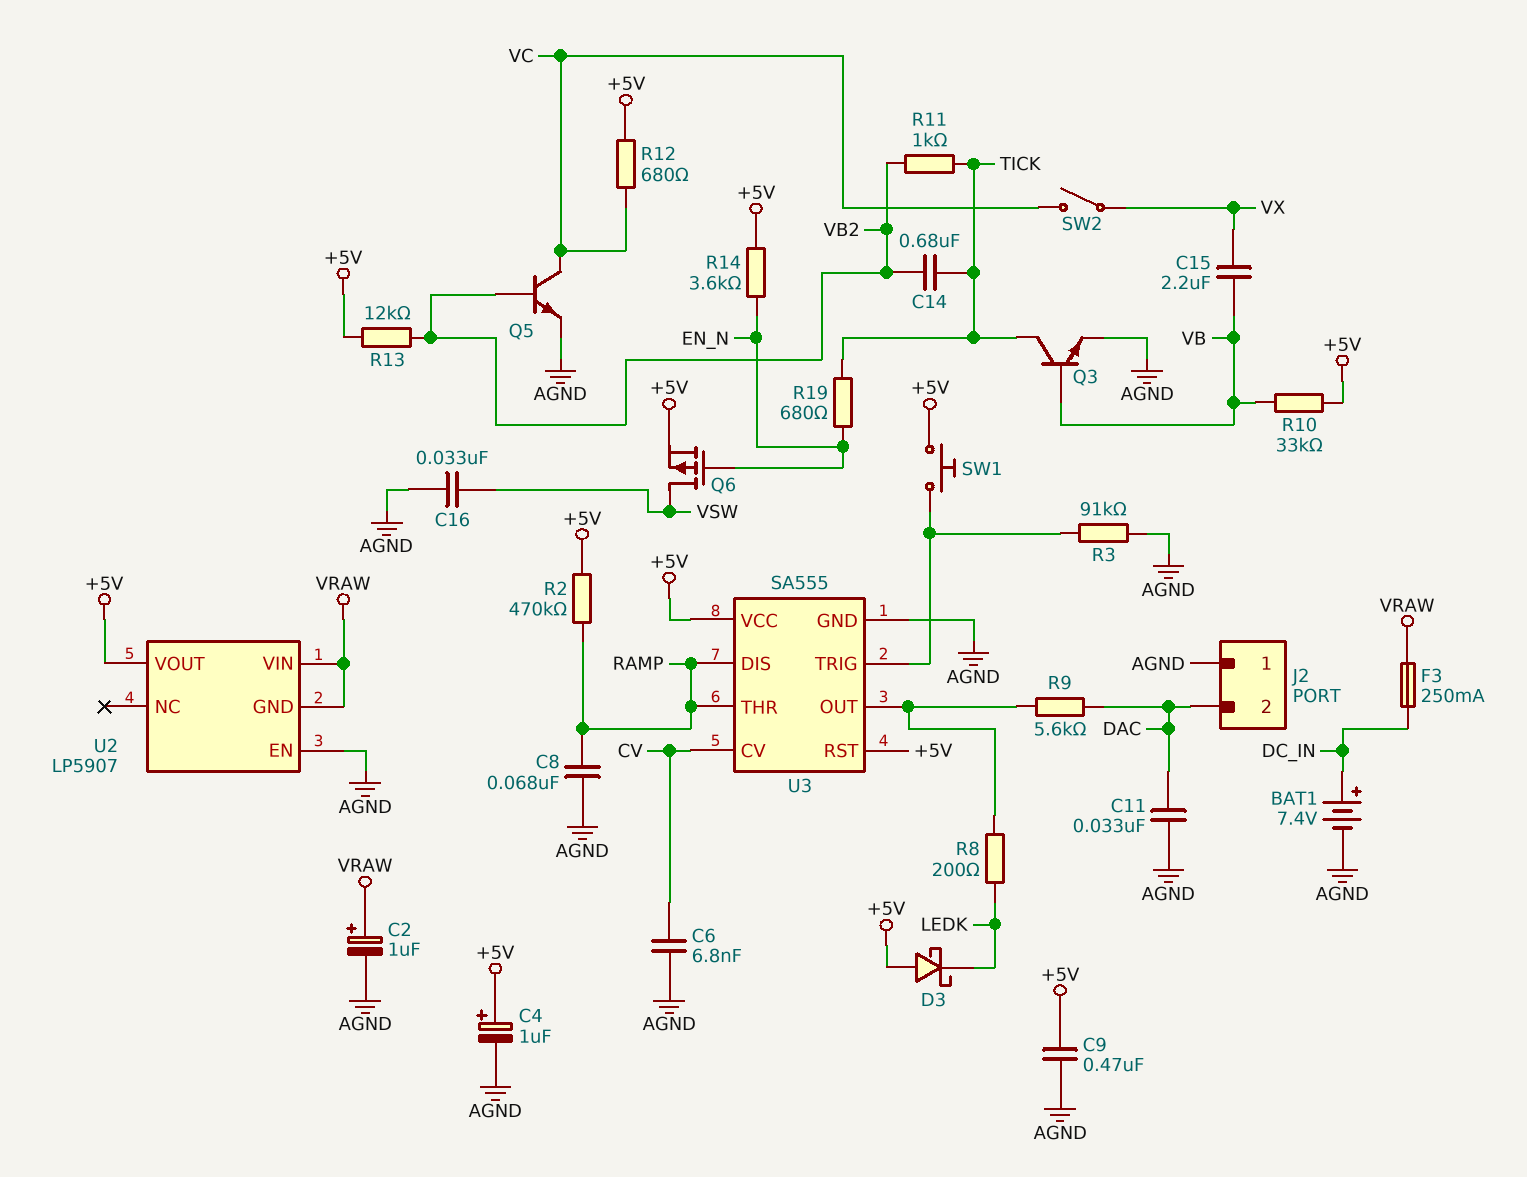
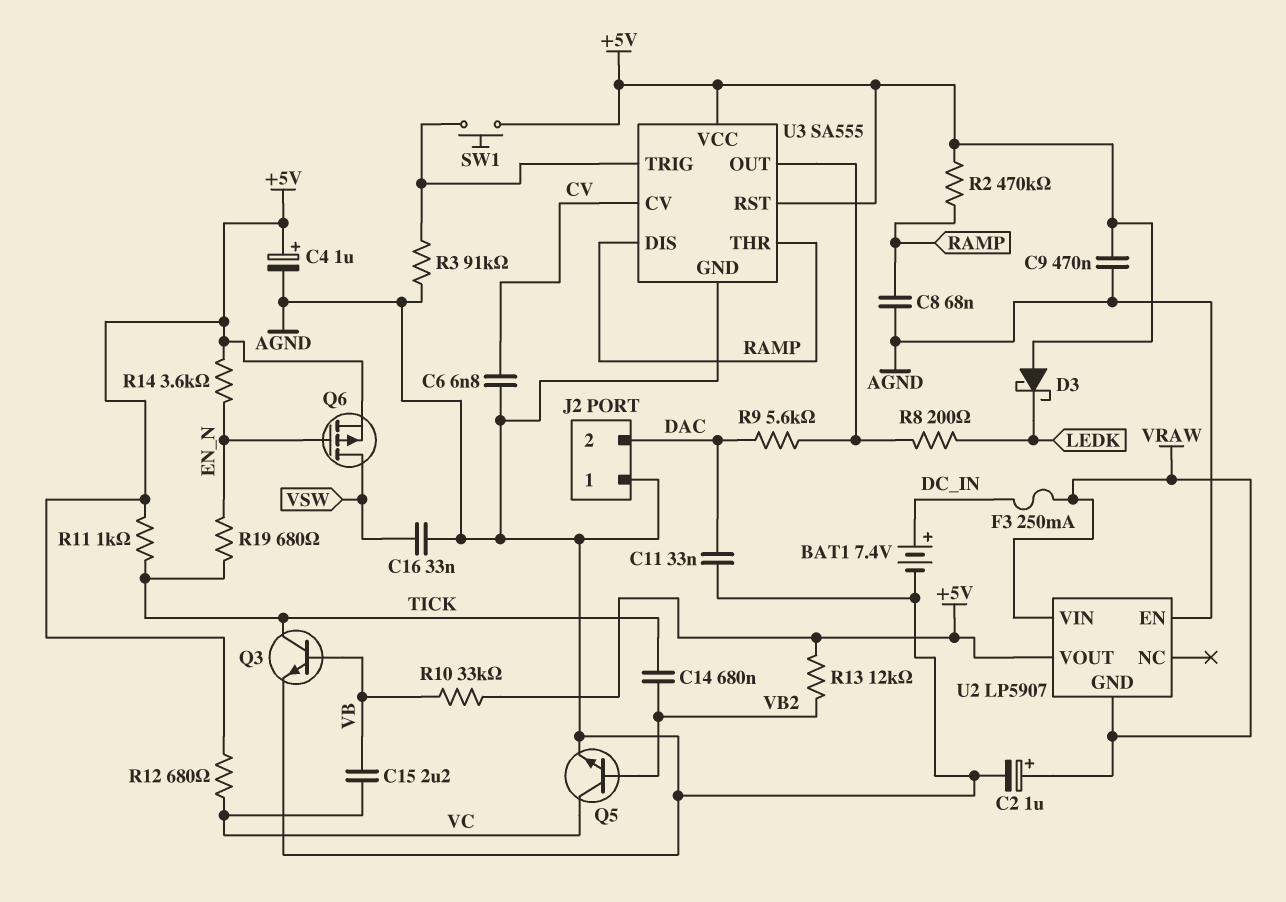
C15: 2.2uF (VB, VX) -> 2.2uF (VB, VC)
R11: 1k (TICK, VB2) -> 1k (+5V, TICK)
SW2: switch (VC, VX) -> none

